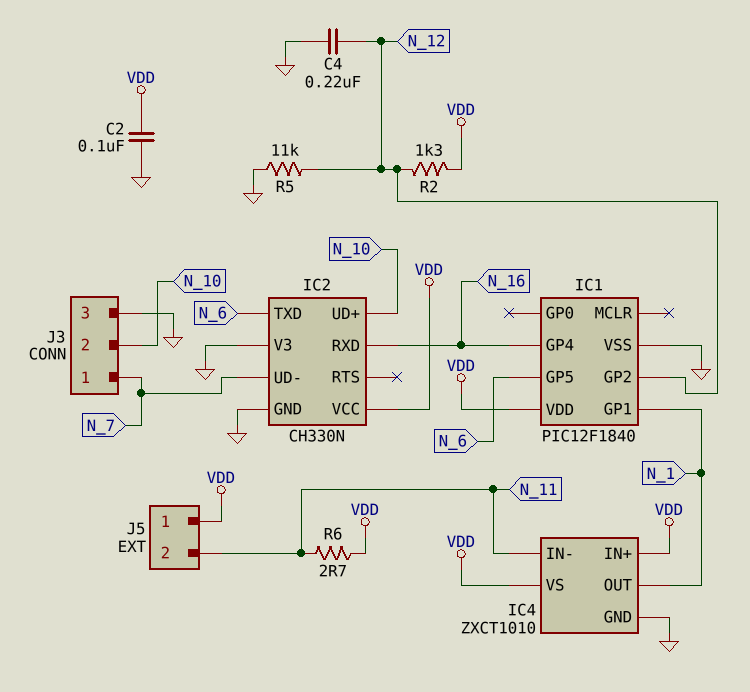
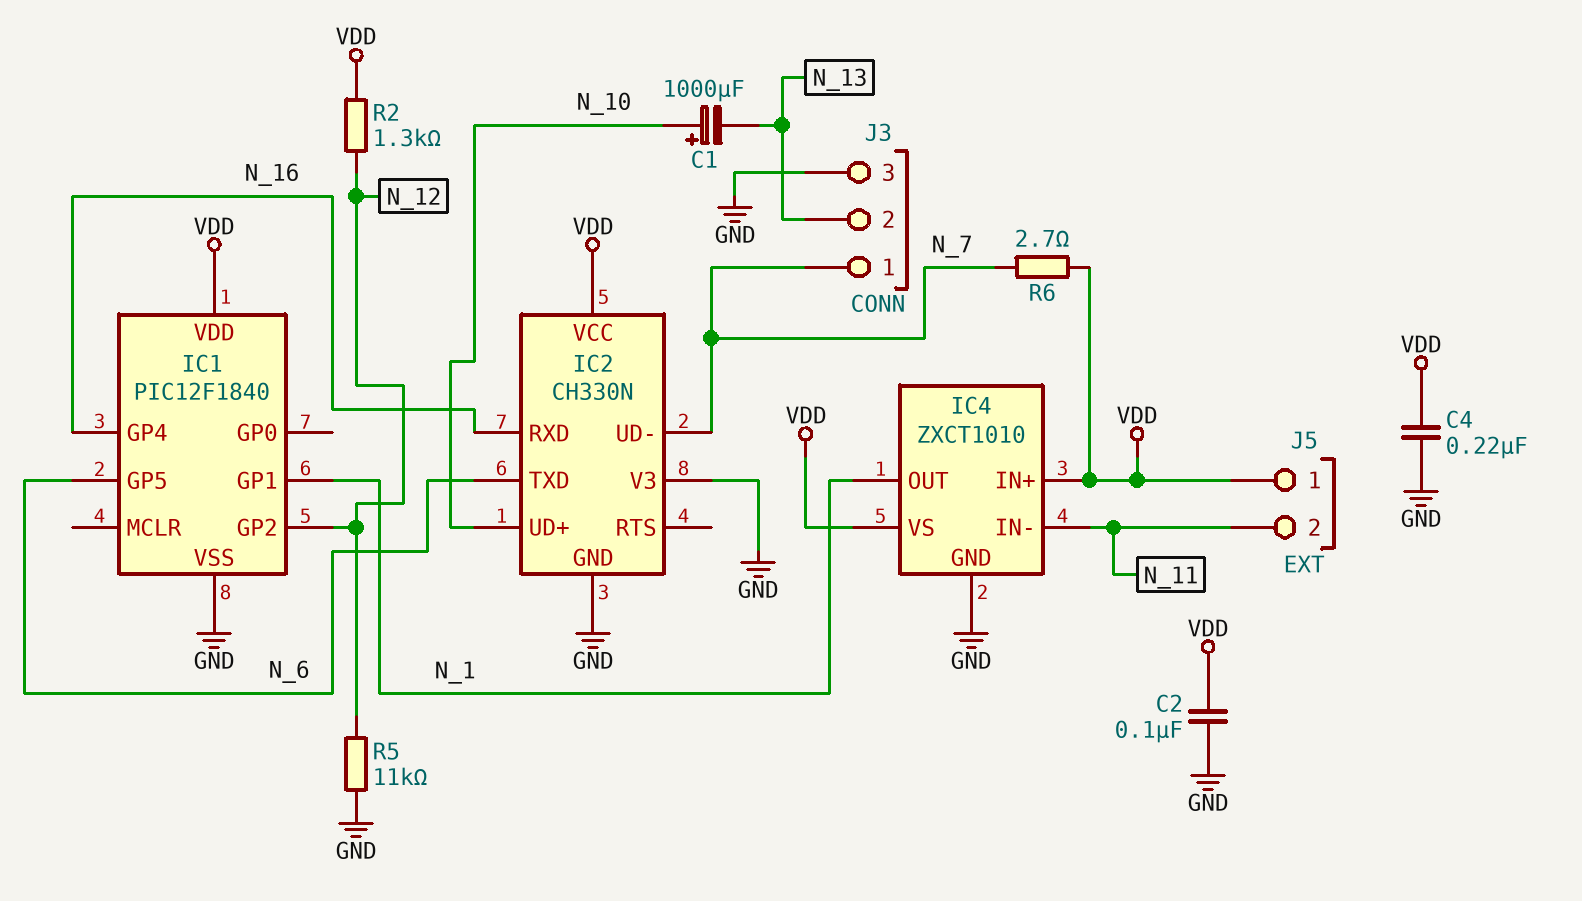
C1: none -> 1000uF (plus N_10, minus N_13)
C4: 220nF (GND, N_12) -> 220nF (GND, VDD)
J3 pin 2: N_10 -> N_13
R6: 2.7 (N_11, VDD) -> 2.7 (N_7, VDD)

